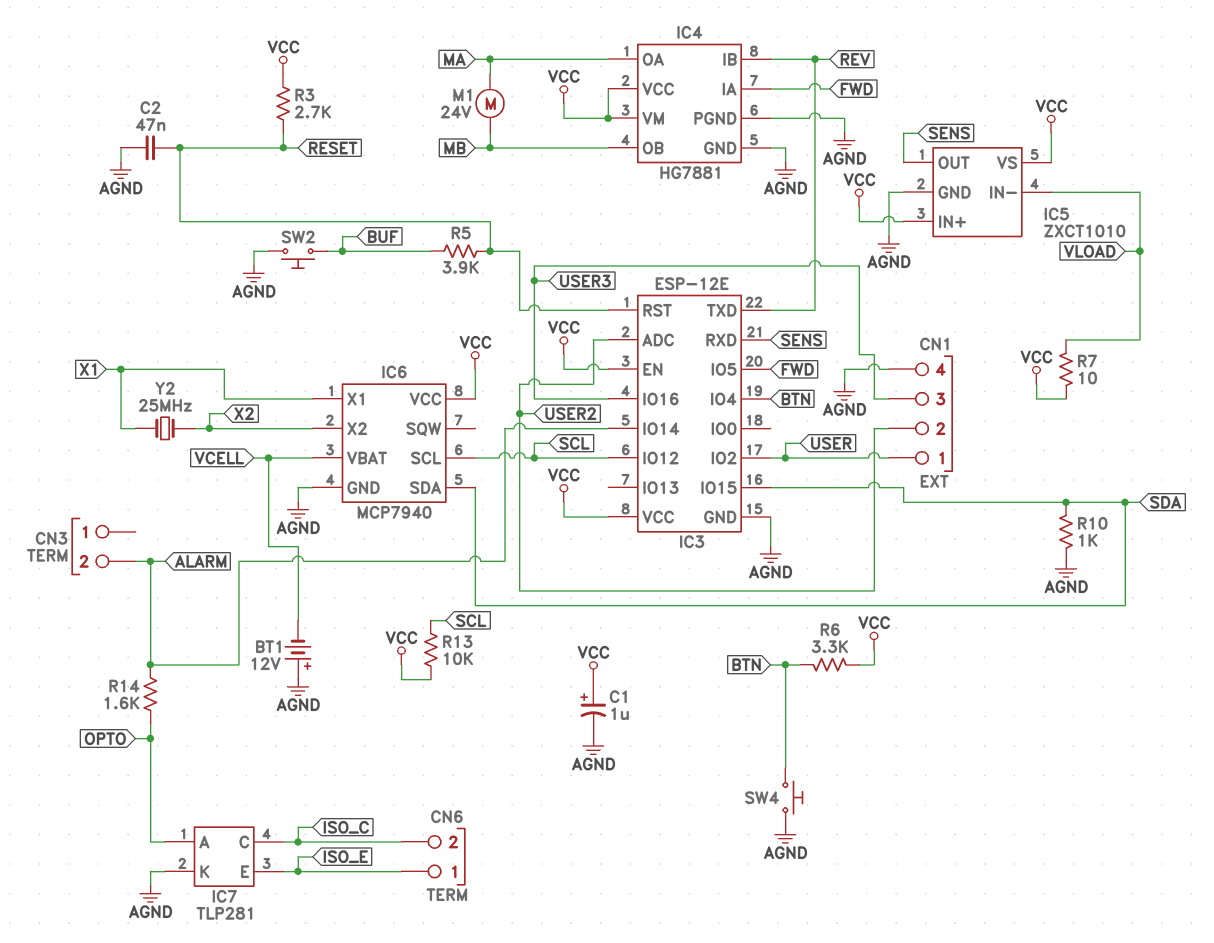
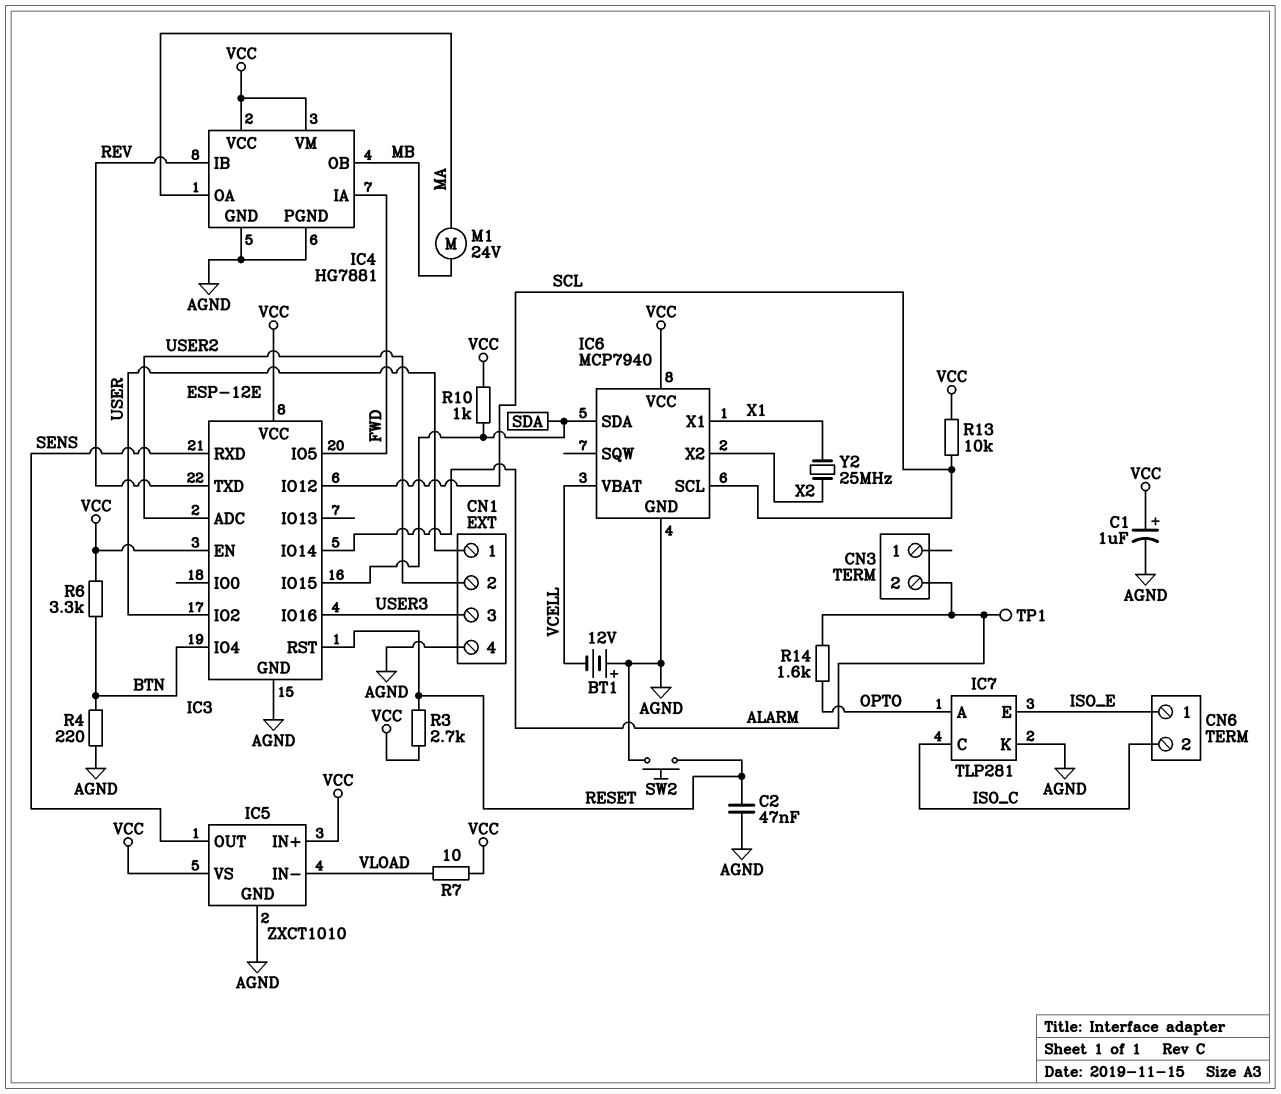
R4: none -> 220 (AGND, BTN)
R5: 3.9k (BUF, RESET) -> none
R10: 1k (AGND, SDA) -> 1k (SDA, VCC)
SW2: button (AGND, BUF) -> button (AGND, RESET)
SW4: button (AGND, BTN) -> none
TP1: none -> test point (ALARM)

